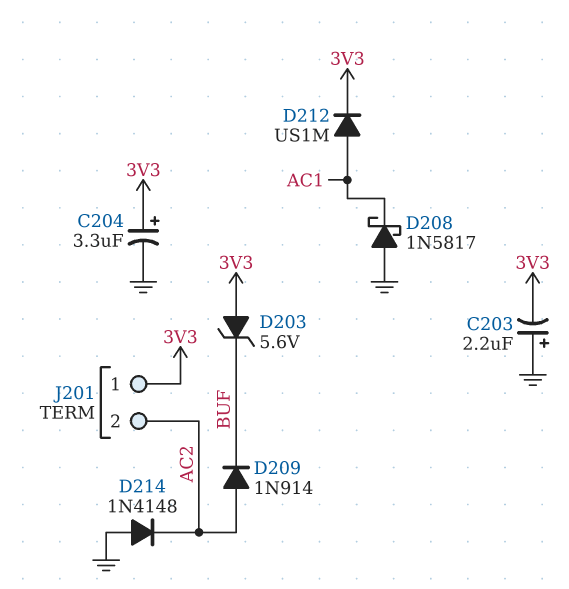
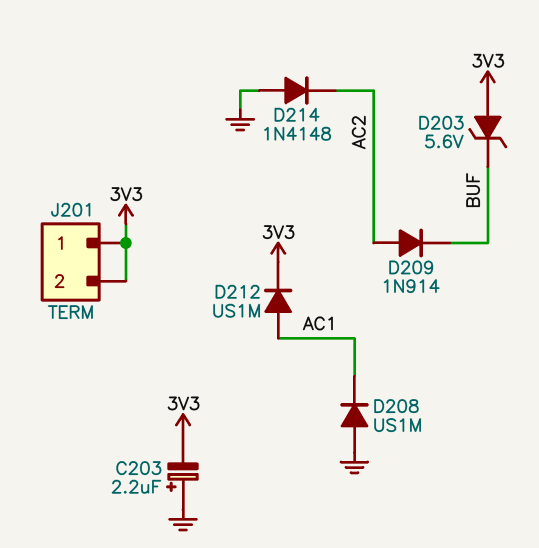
C204: 3.3uF (plus 3V3, minus GND) -> none
D208: schottky 1N5817 (A GND, K AC1) -> diode US1M (A GND, K AC1)
J201 pin 2: AC2 -> 3V3

